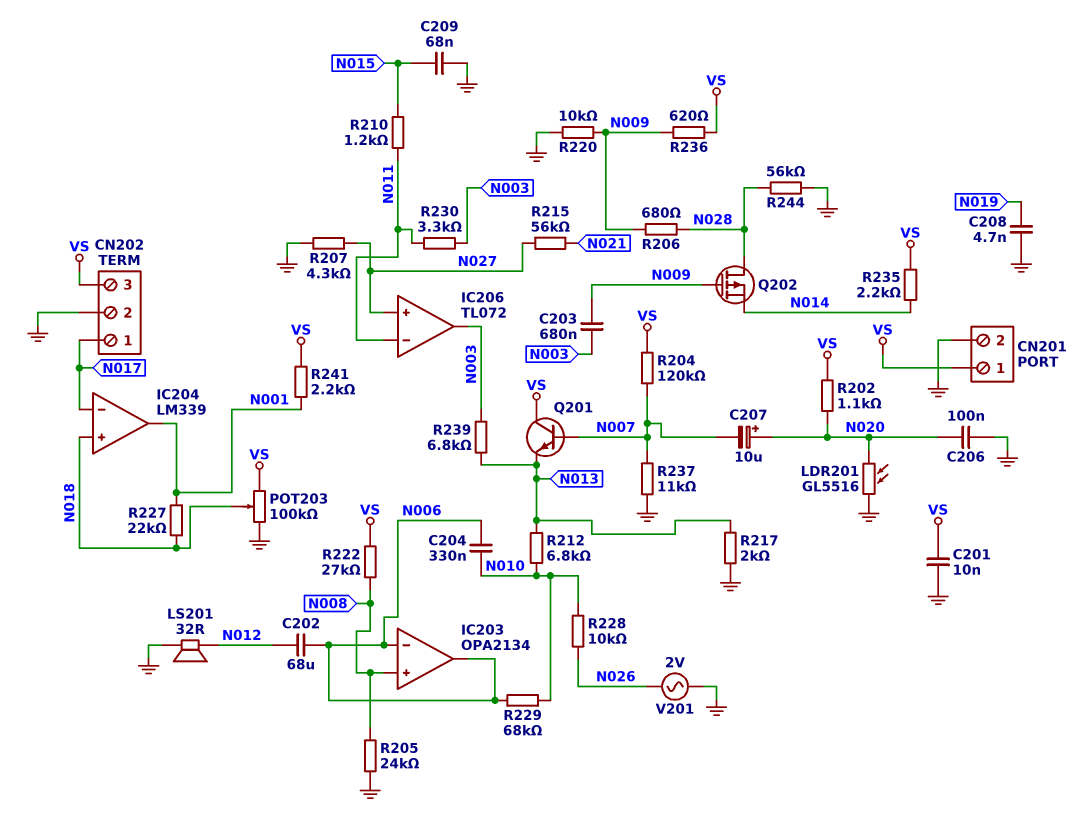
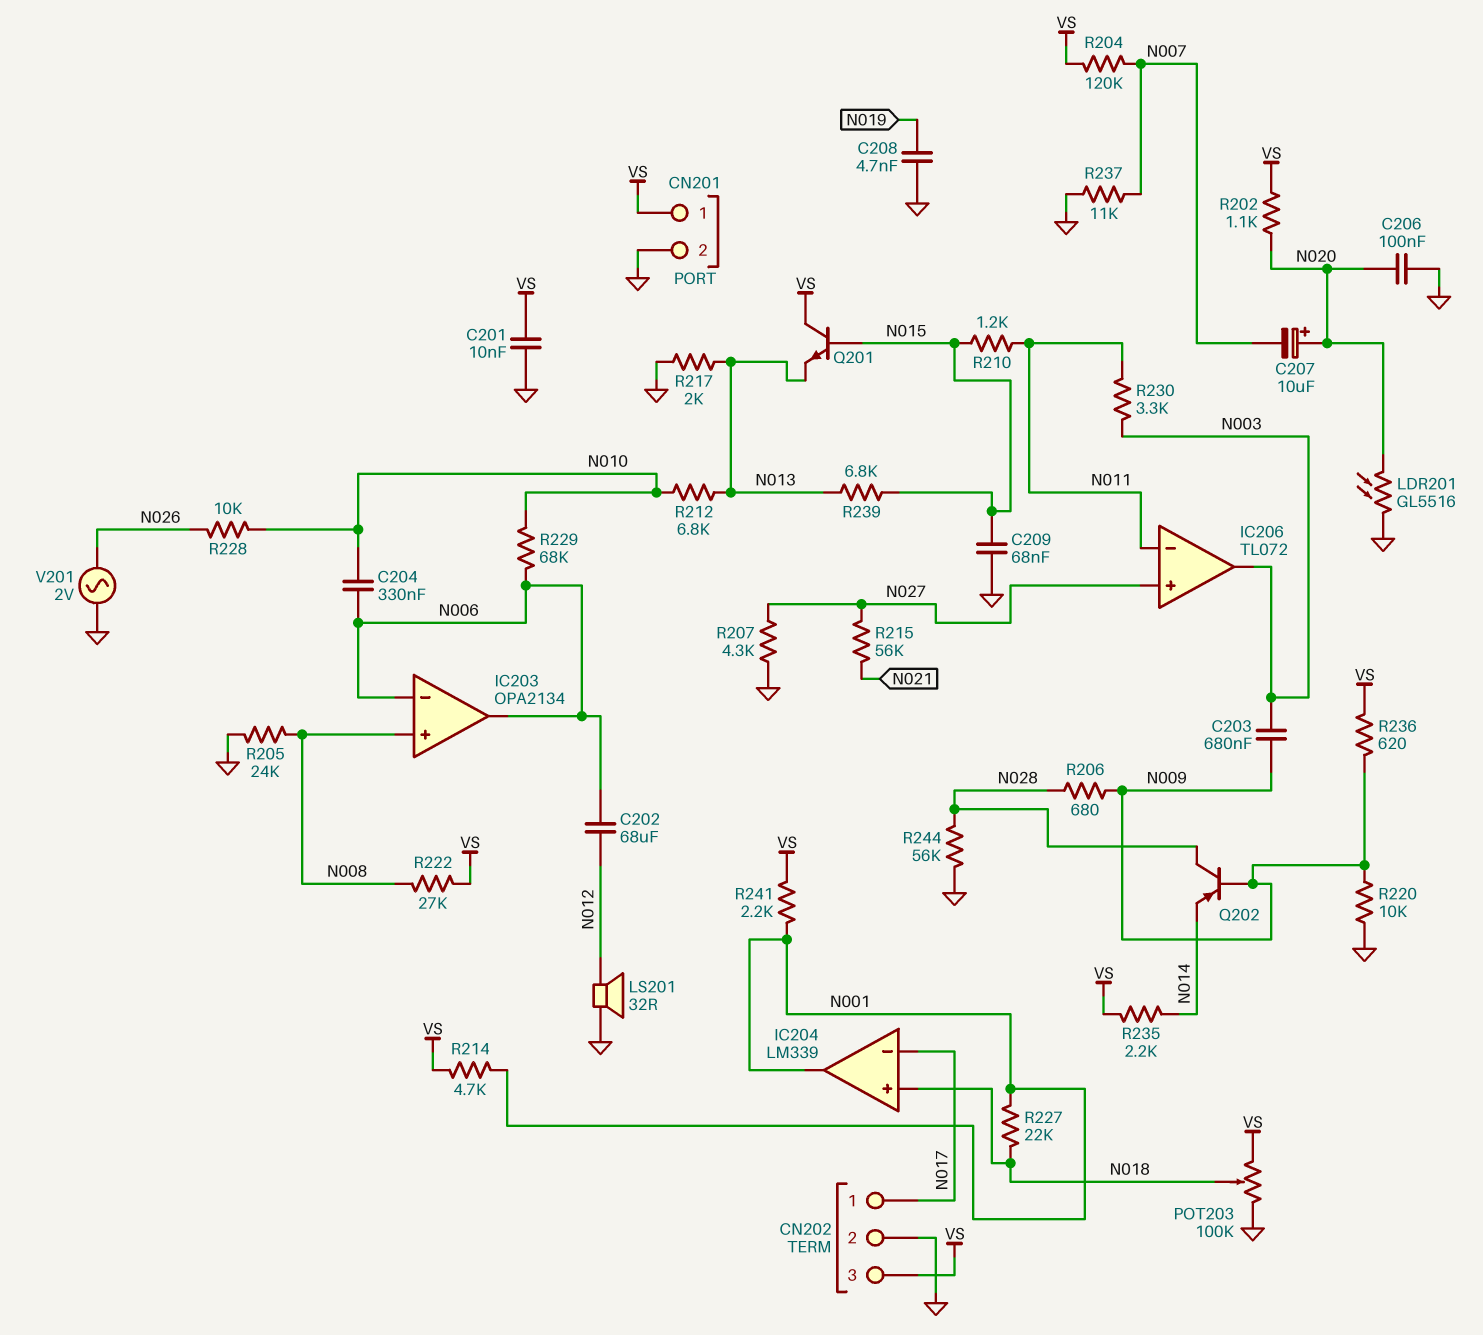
Q201: NPN (B N007, C VS, E N013) -> NPN (B N015, C VS, E N013)
Q202: PMOS (G N009, D N028, S N014) -> PNP (B N009, C N028, E N014)
R214: none -> 4.7k (N001, VS)
R239: 6.8k (N003, N013) -> 6.8k (N013, N015)

